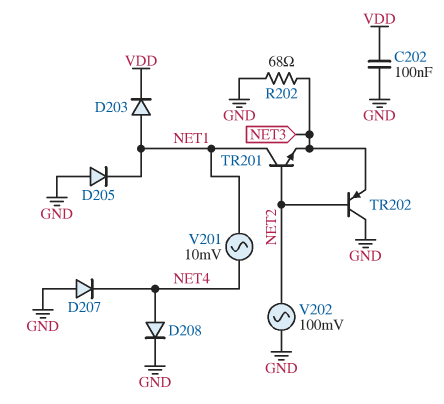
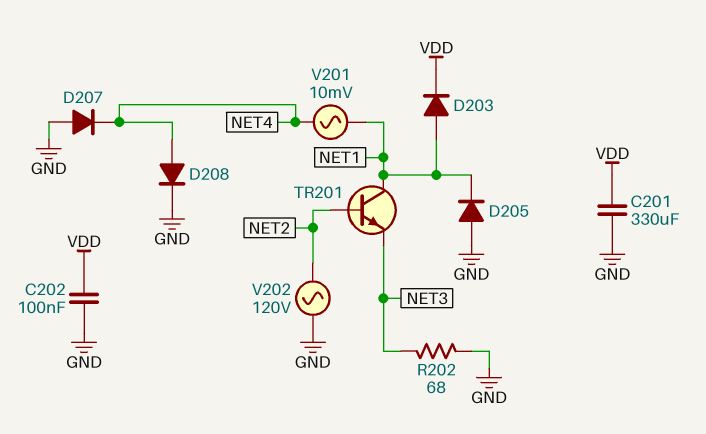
C201: none -> 330uF (GND, VDD)
TR202: PNP (B NET2, C GND, E NET3) -> none
V202: AC 100mV (GND, NET2) -> AC 120V (GND, NET2)

